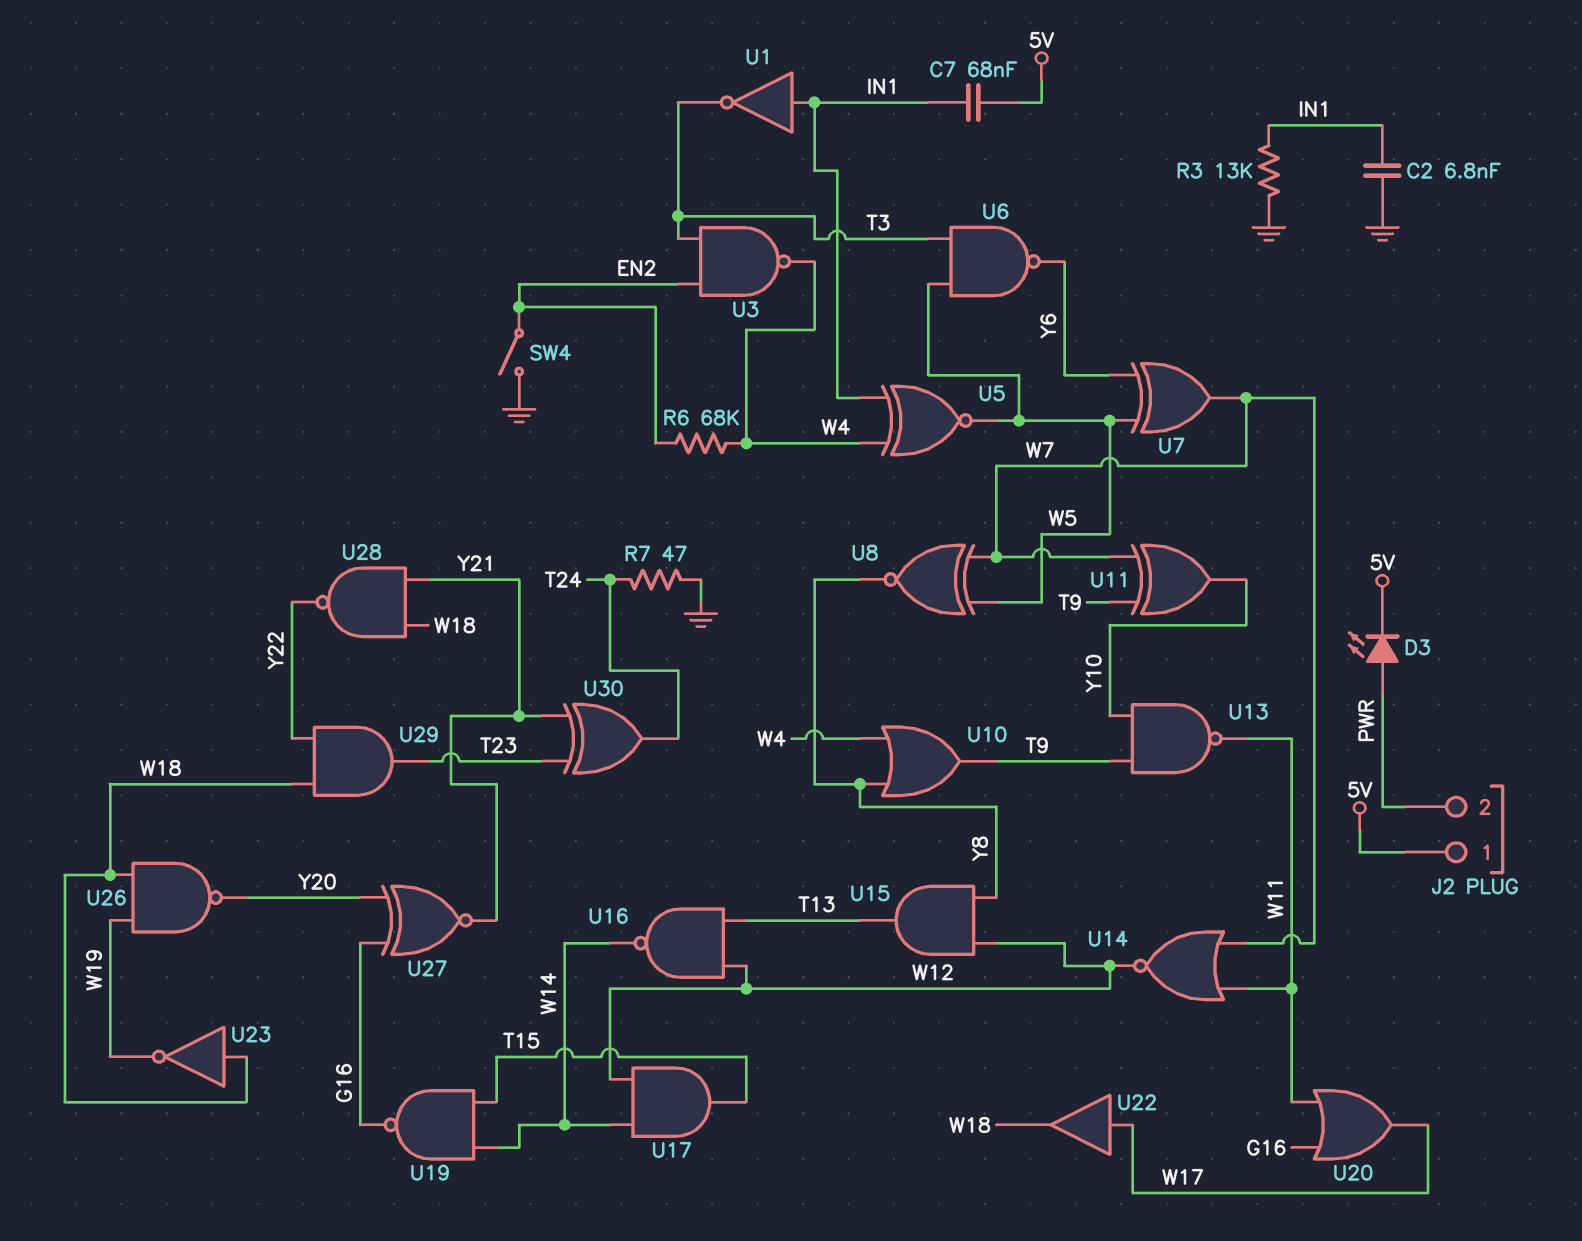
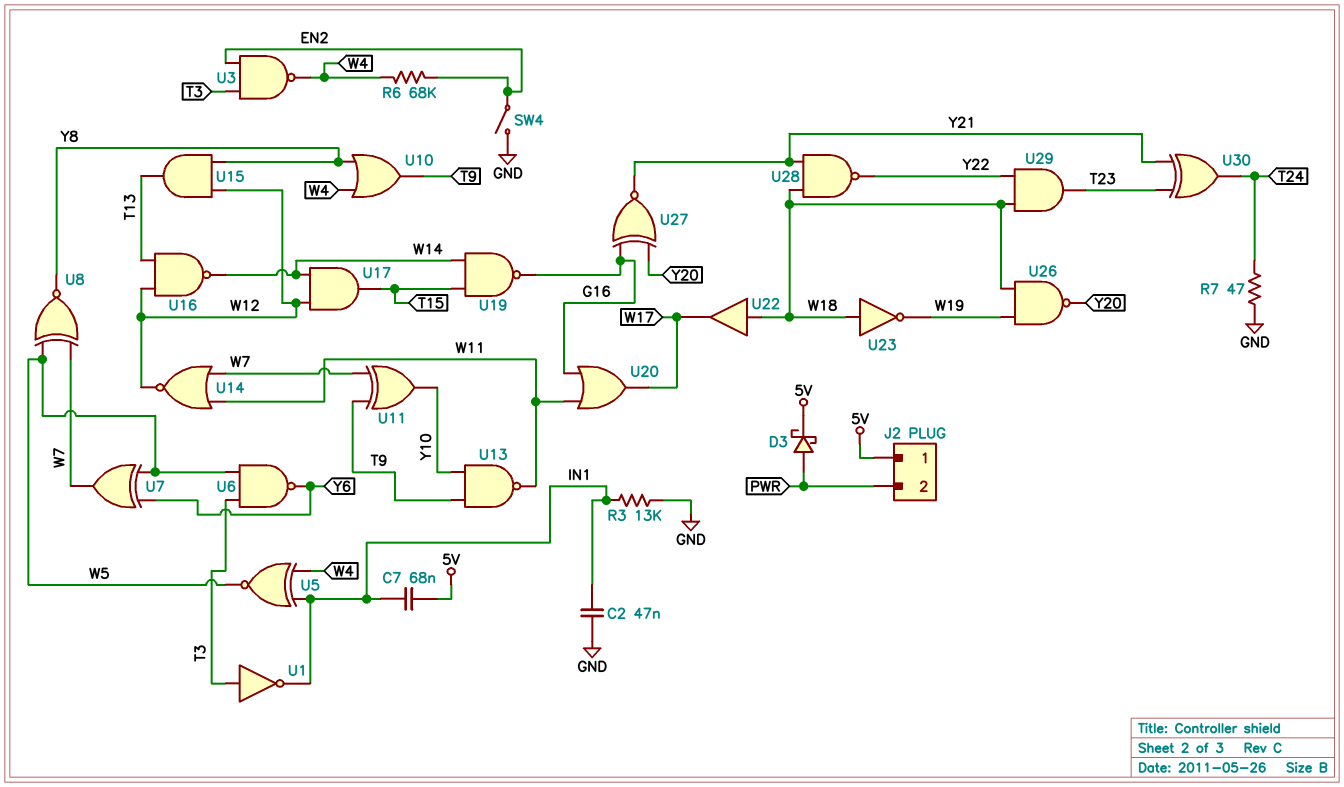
C2: 6.8nF (GND, IN1) -> 47nF (GND, IN1)
D3: LED (A PWR, K 5V) -> schottky (A PWR, K 5V)
U1: NOT (in IN1, out T3) -> NOT (in T3, out IN1)
U22: buffer (in W17, out W18) -> buffer (in W18, out W17)

